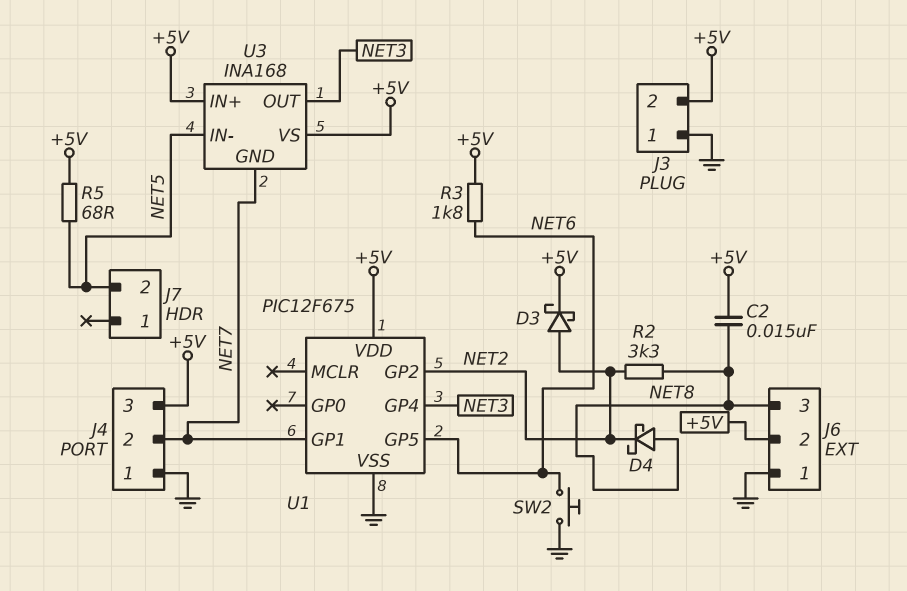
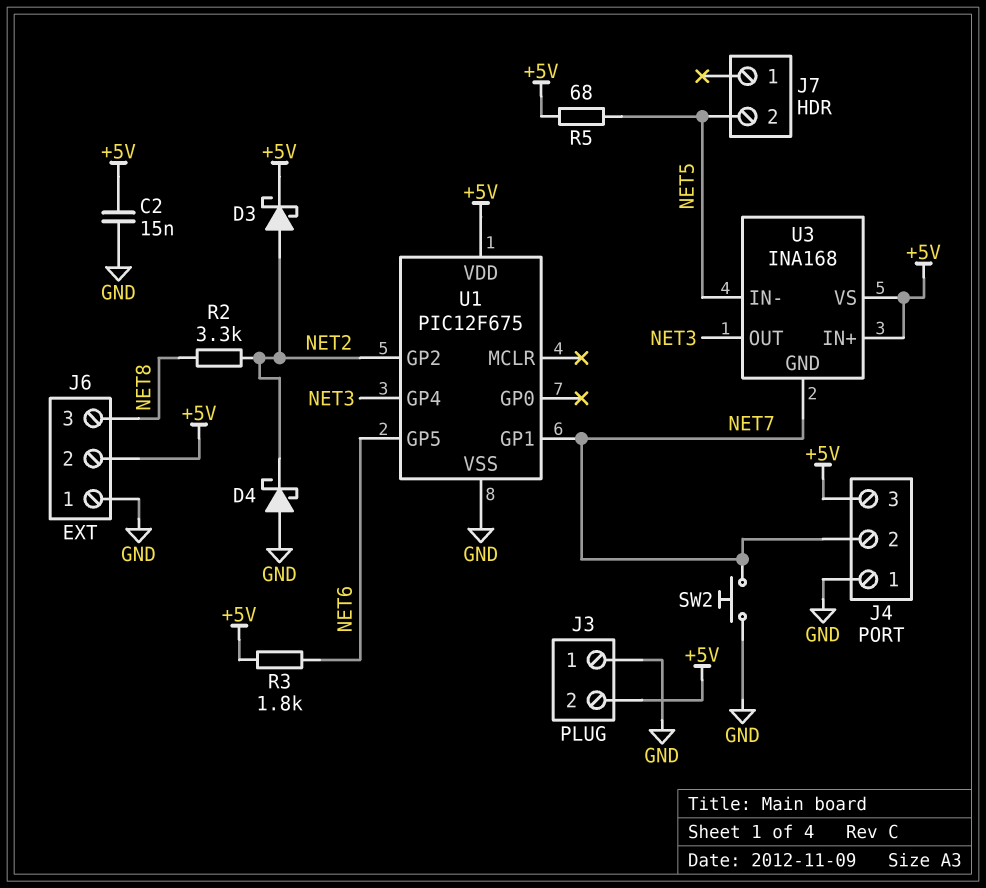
C2: 15nF (+5V, NET8) -> 15nF (+5V, GND)
D4: schottky (A NET8, K NET2) -> schottky (A GND, K NET2)
SW2: button (GND, NET6) -> button (GND, NET7)

